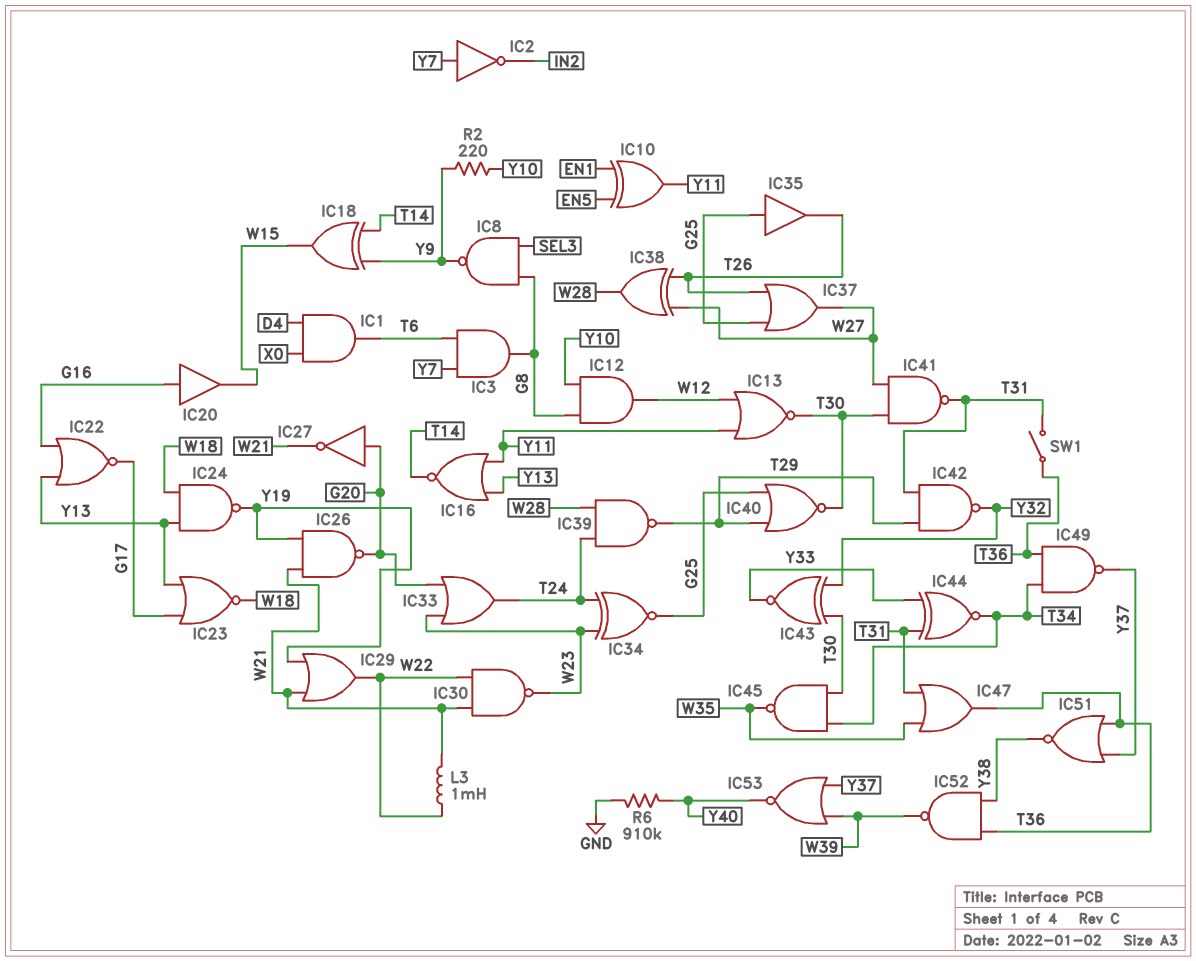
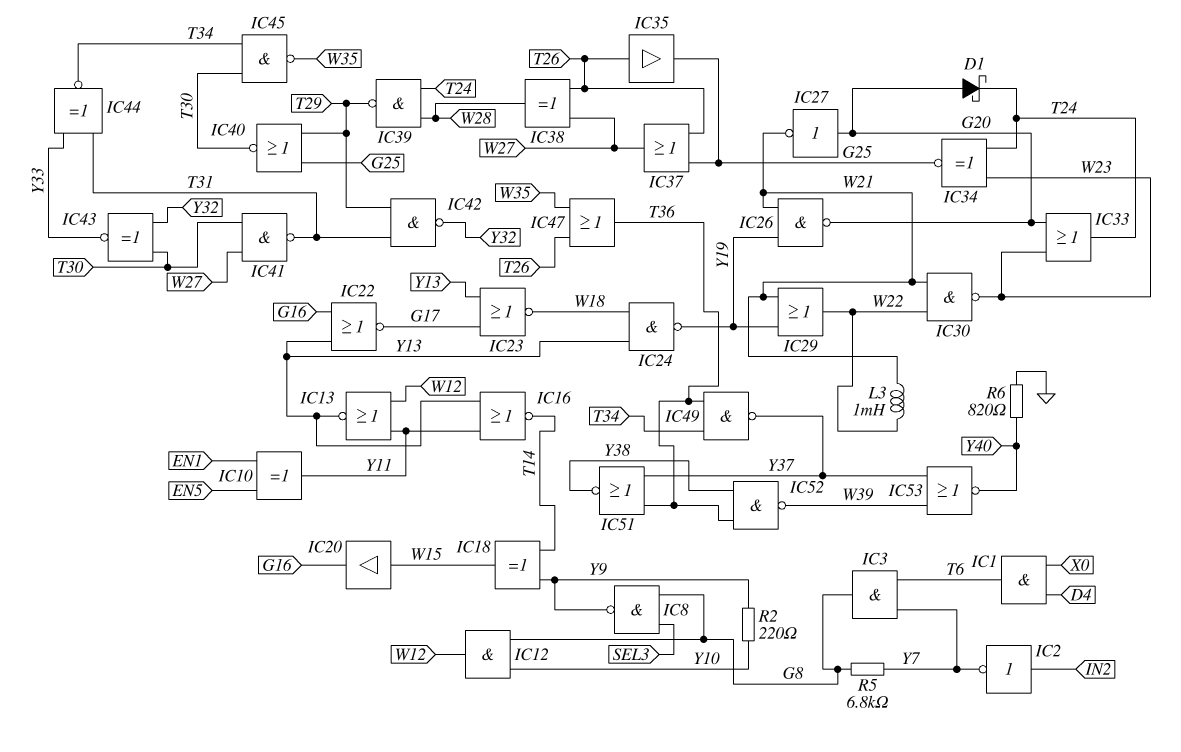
D1: none -> schottky (A G20, K T24)
IC2: NOT (in Y7, out IN2) -> NOT (in IN2, out Y7)
IC13: NOR (in W12, in Y11, out T30) -> NOR (in W12, in Y11, out Y13)
IC20: buffer (in G16, out W15) -> buffer (in W15, out G16)
IC35: buffer (in G25, out T26) -> buffer (in T26, out G25)
IC47: OR (in T31, in W35, out T36) -> OR (in T26, in W35, out T36)
R5: none -> 6.8k (G8, Y7)
R6: 910k (GND, Y40) -> 820 (GND, Y40)
SW1: switch (T31, T36) -> none

